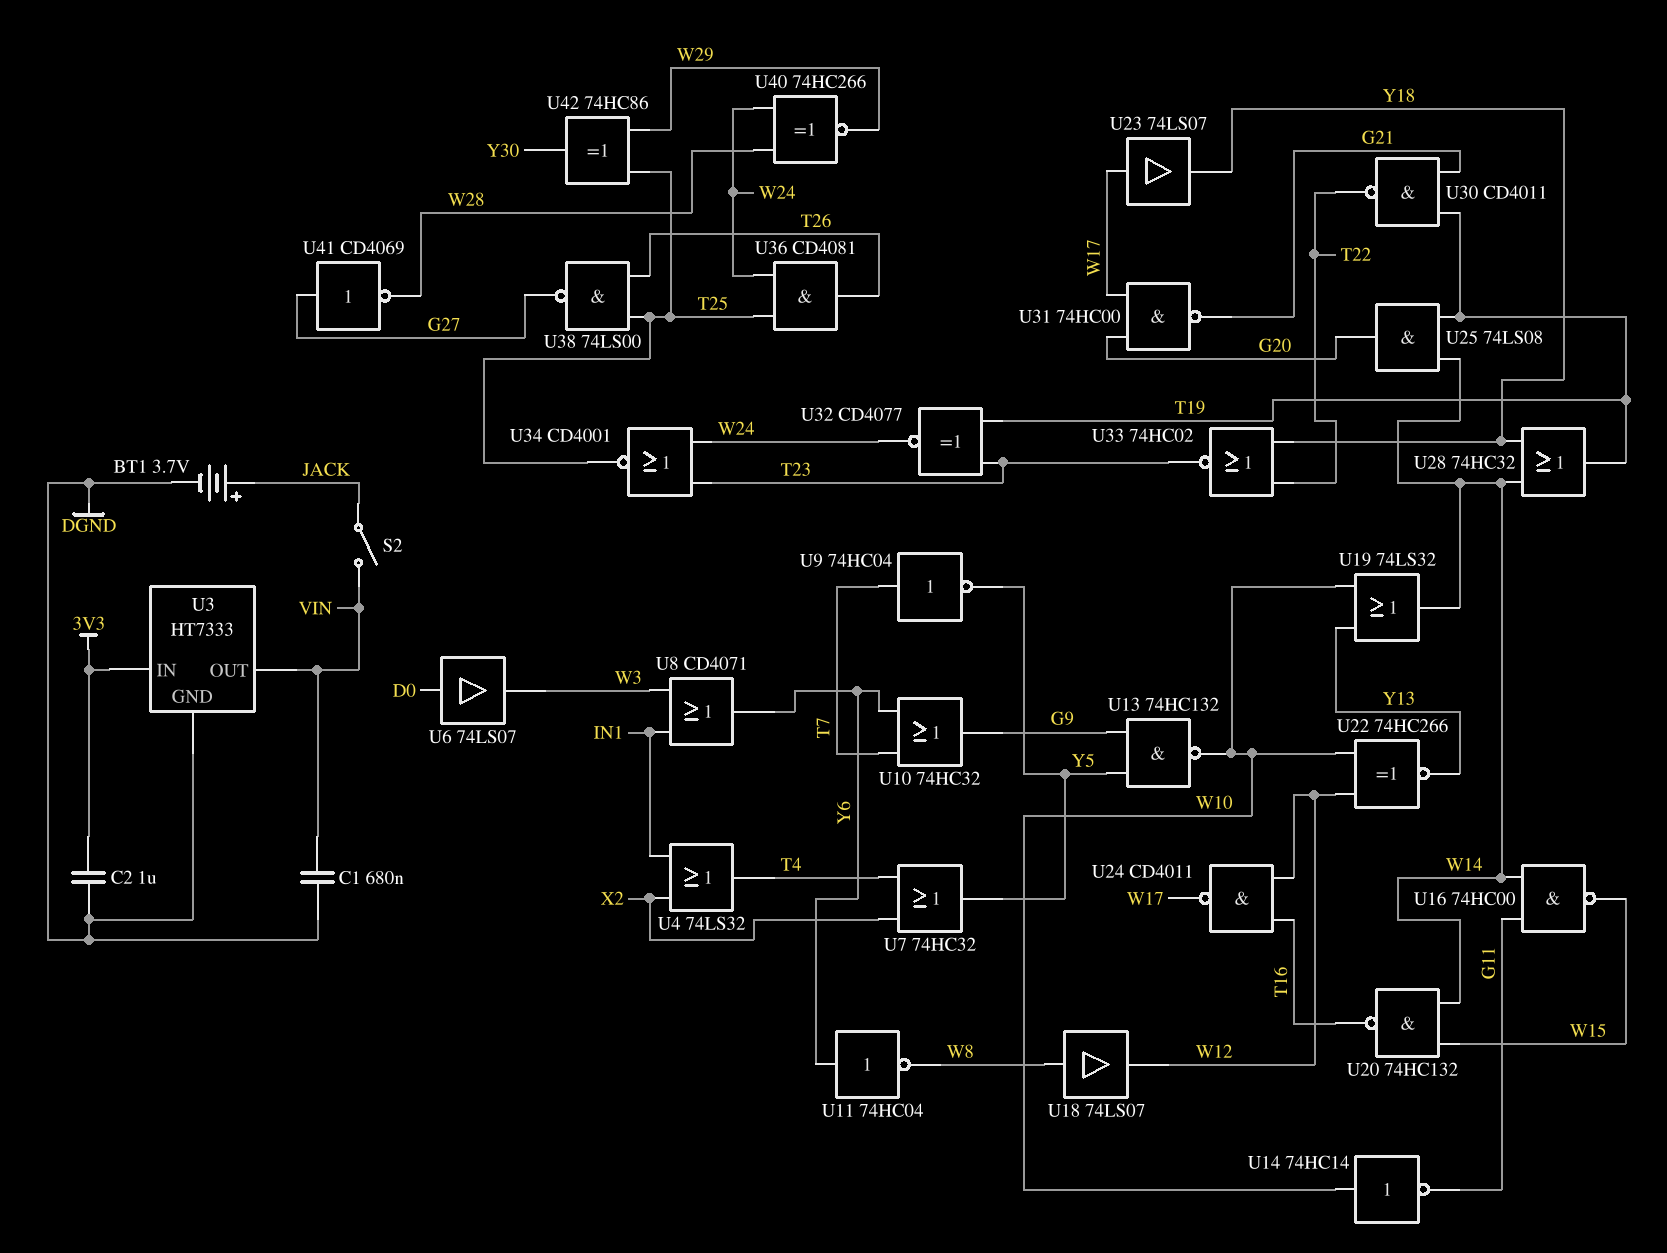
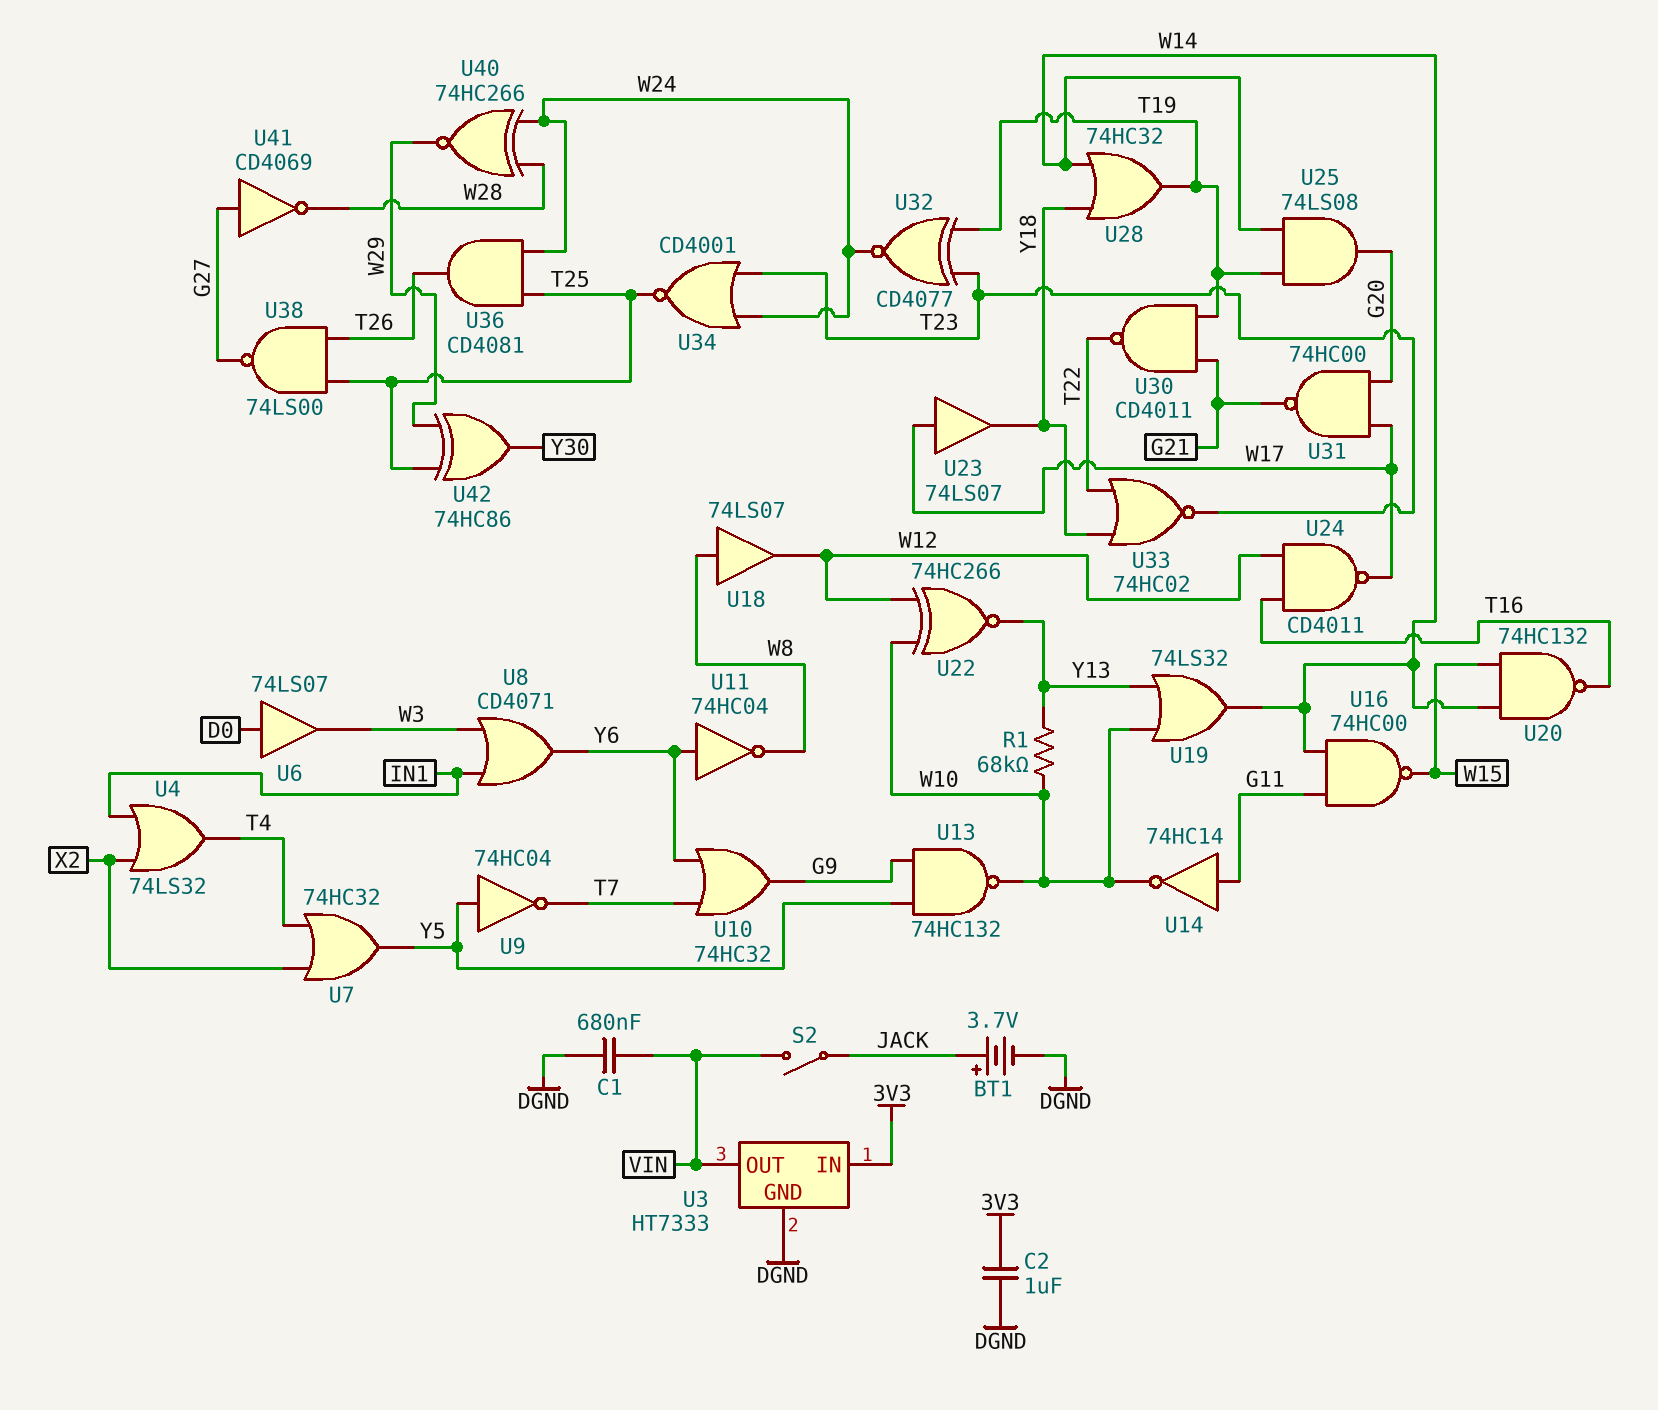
R1: none -> 68k (W10, Y13)
U9: NOT 74HC04 (in T7, out Y5) -> NOT 74HC04 (in Y5, out T7)
U14: NOT 74HC14 (in W10, out G11) -> NOT 74HC14 (in G11, out W10)

